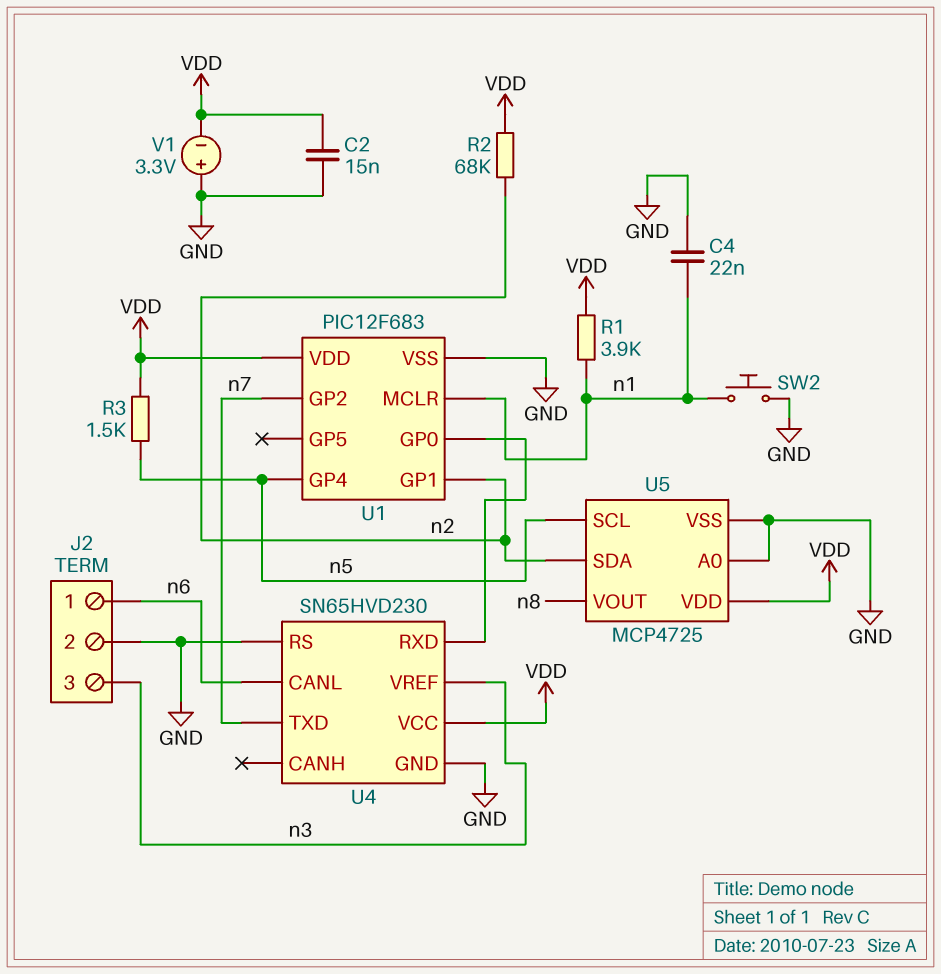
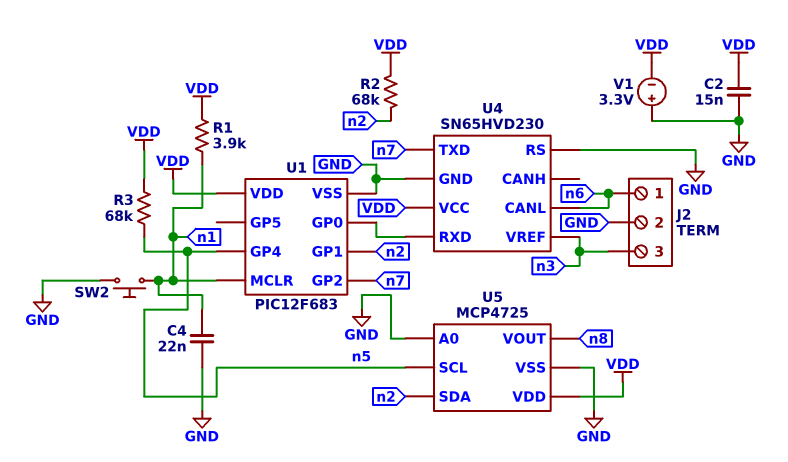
R3: 1.5k (VDD, n5) -> 68k (VDD, n5)

